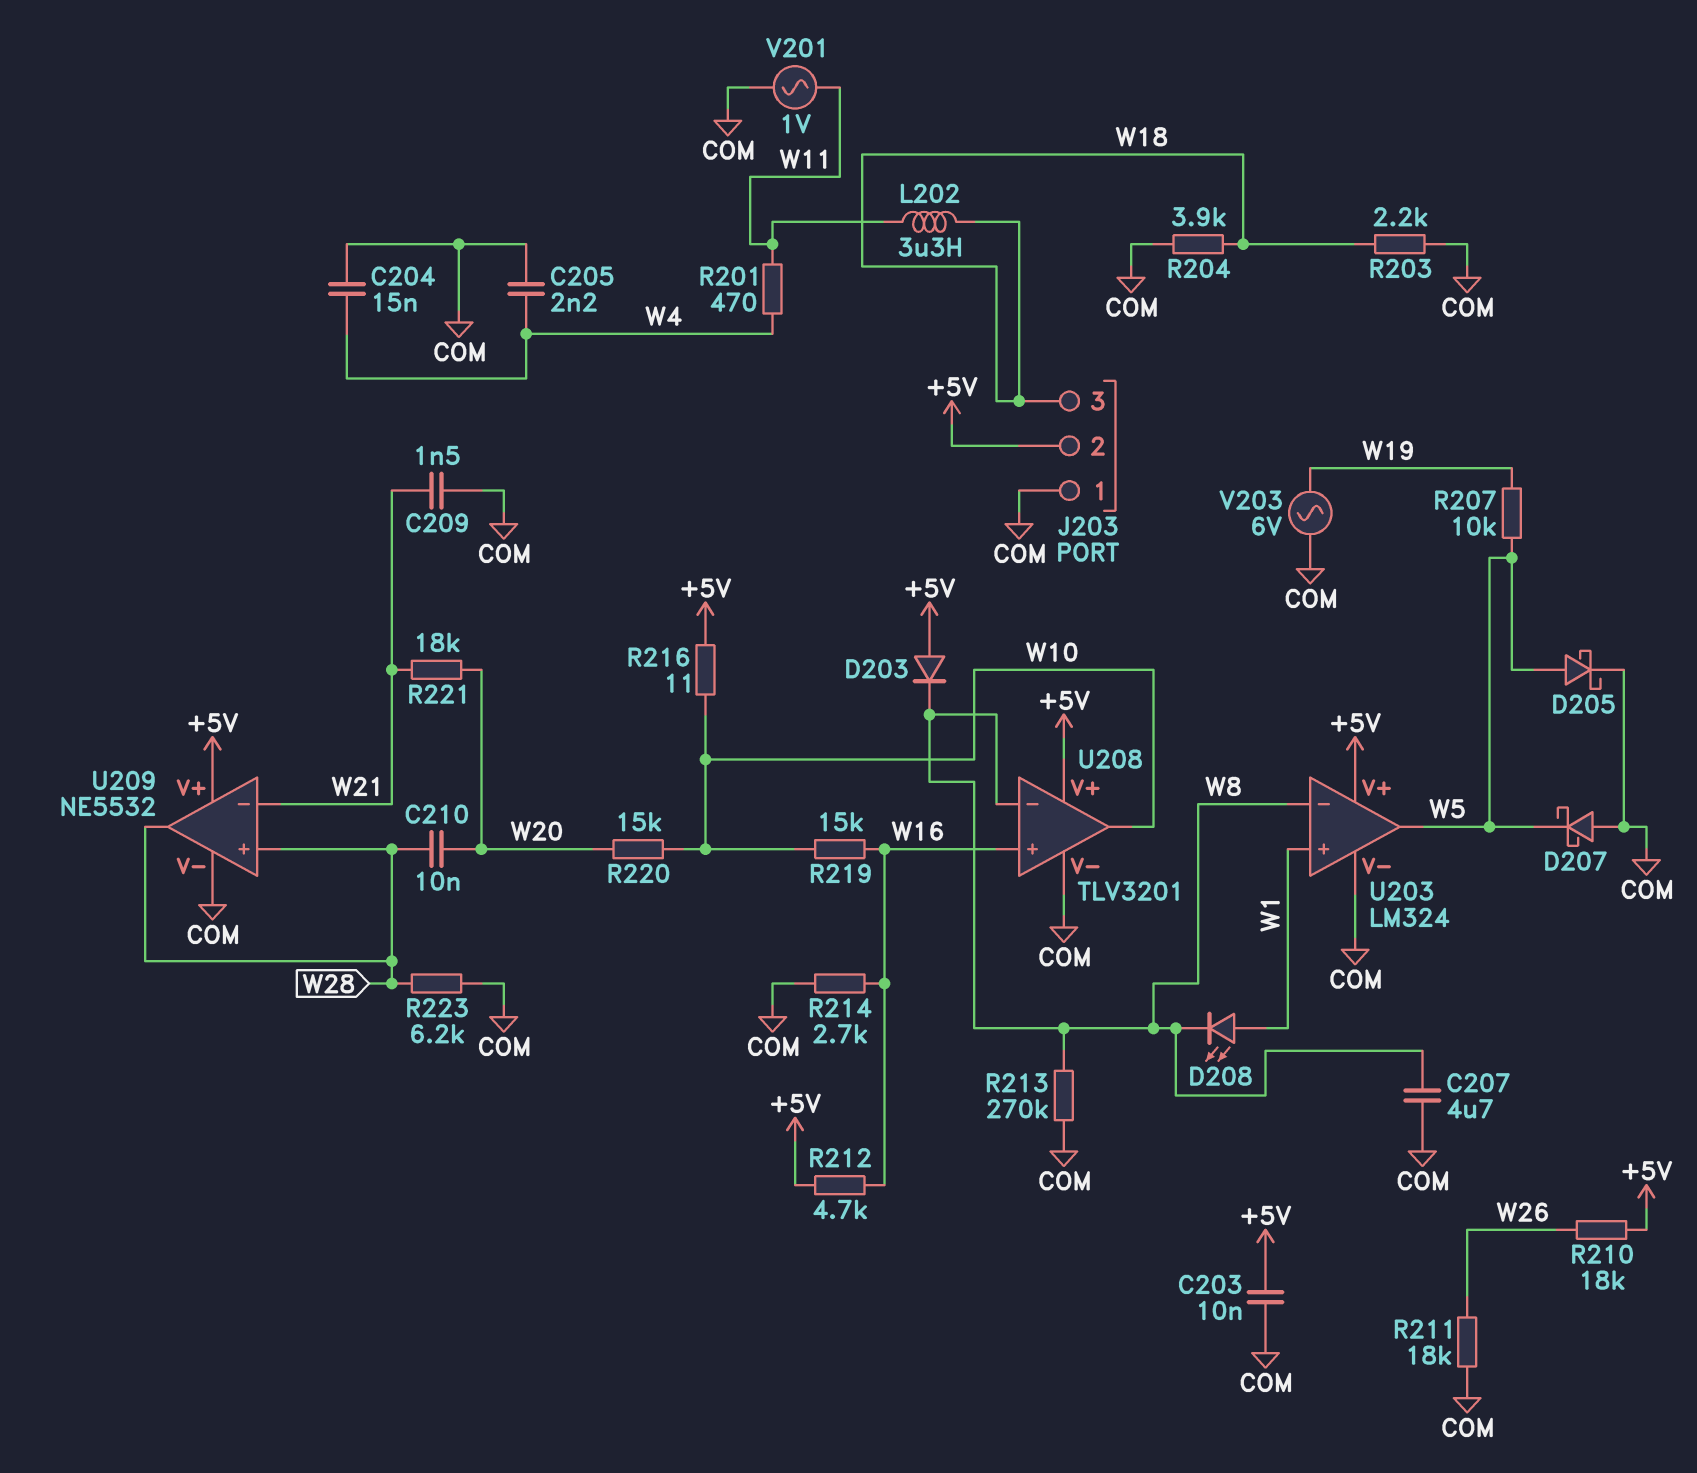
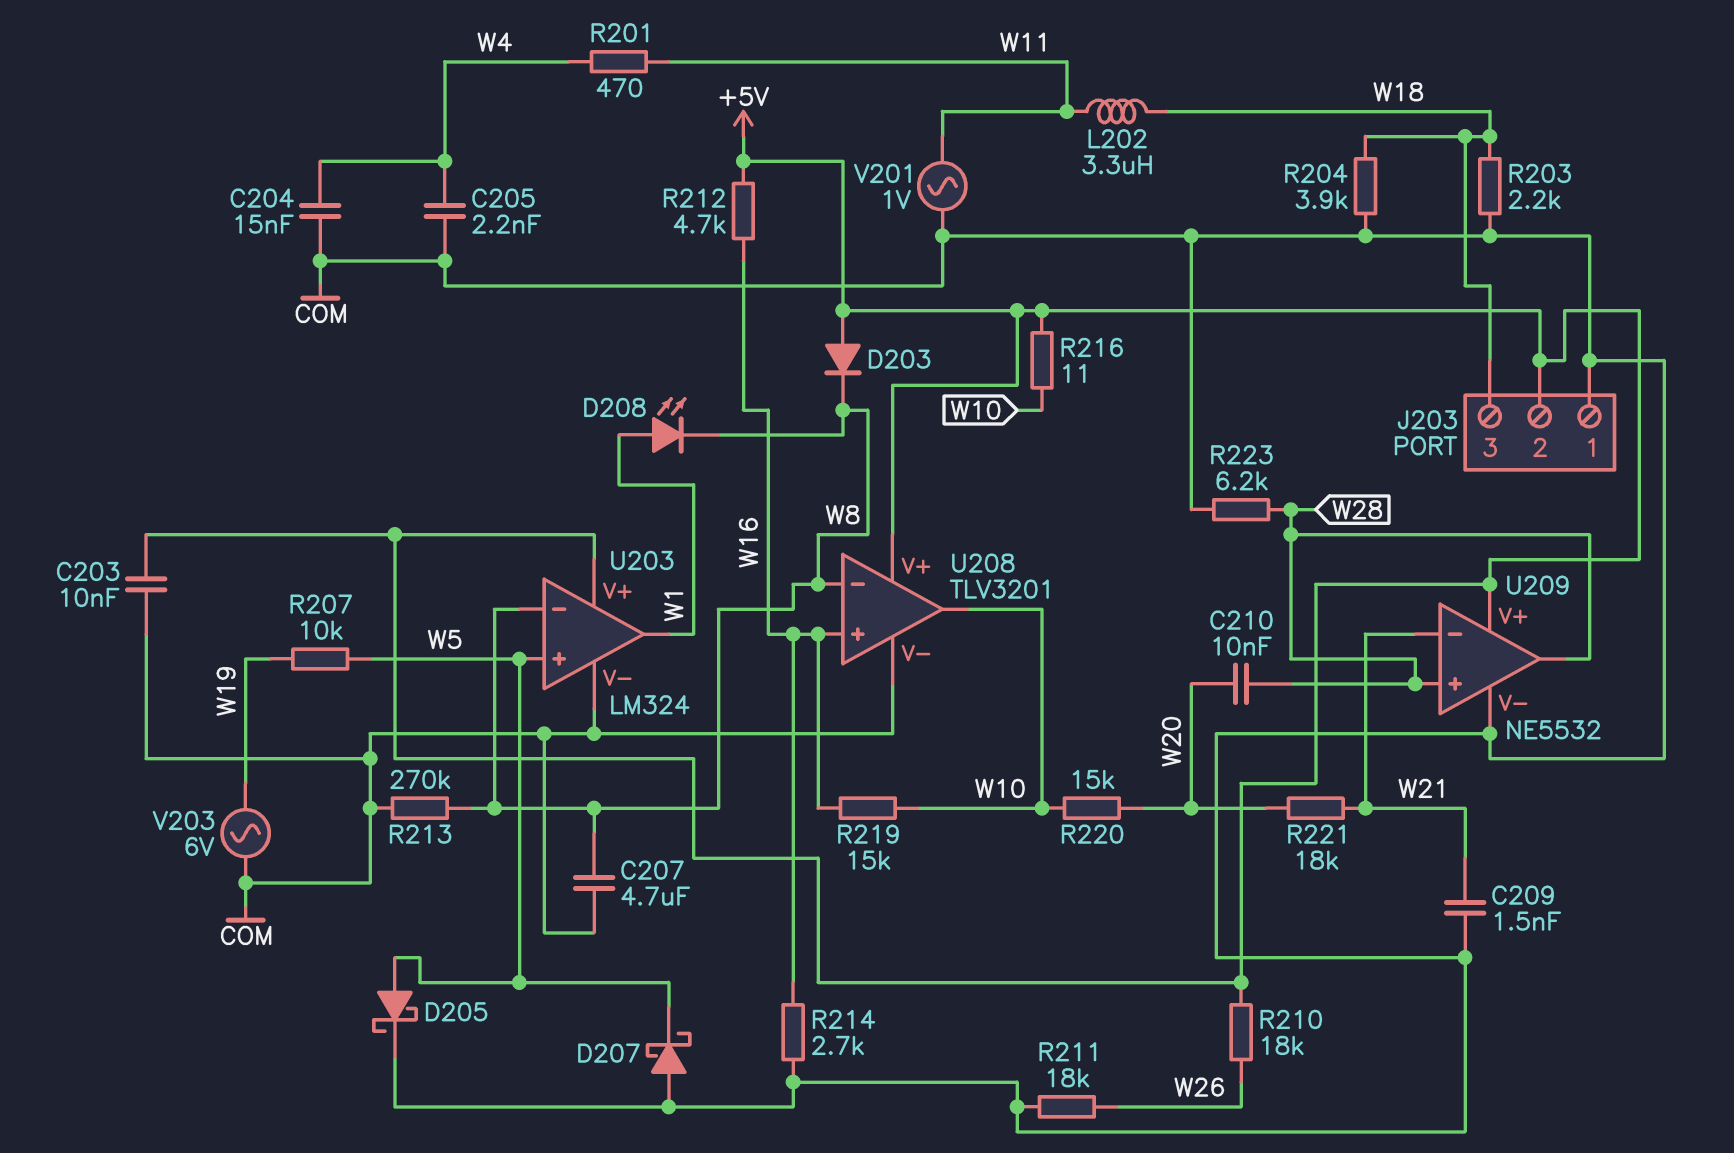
U203 pin in+: W1 -> W5
U203 pin out: W5 -> W1

